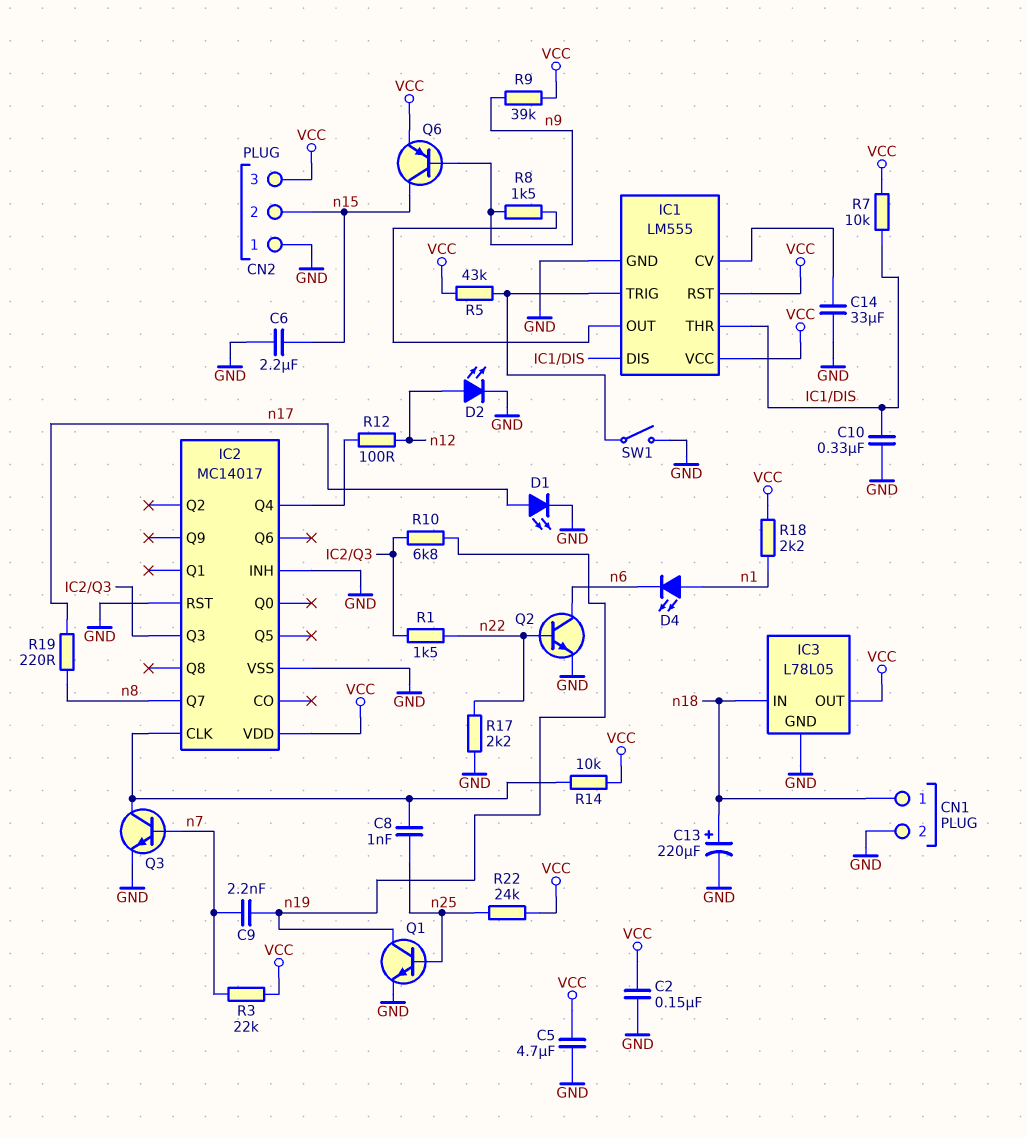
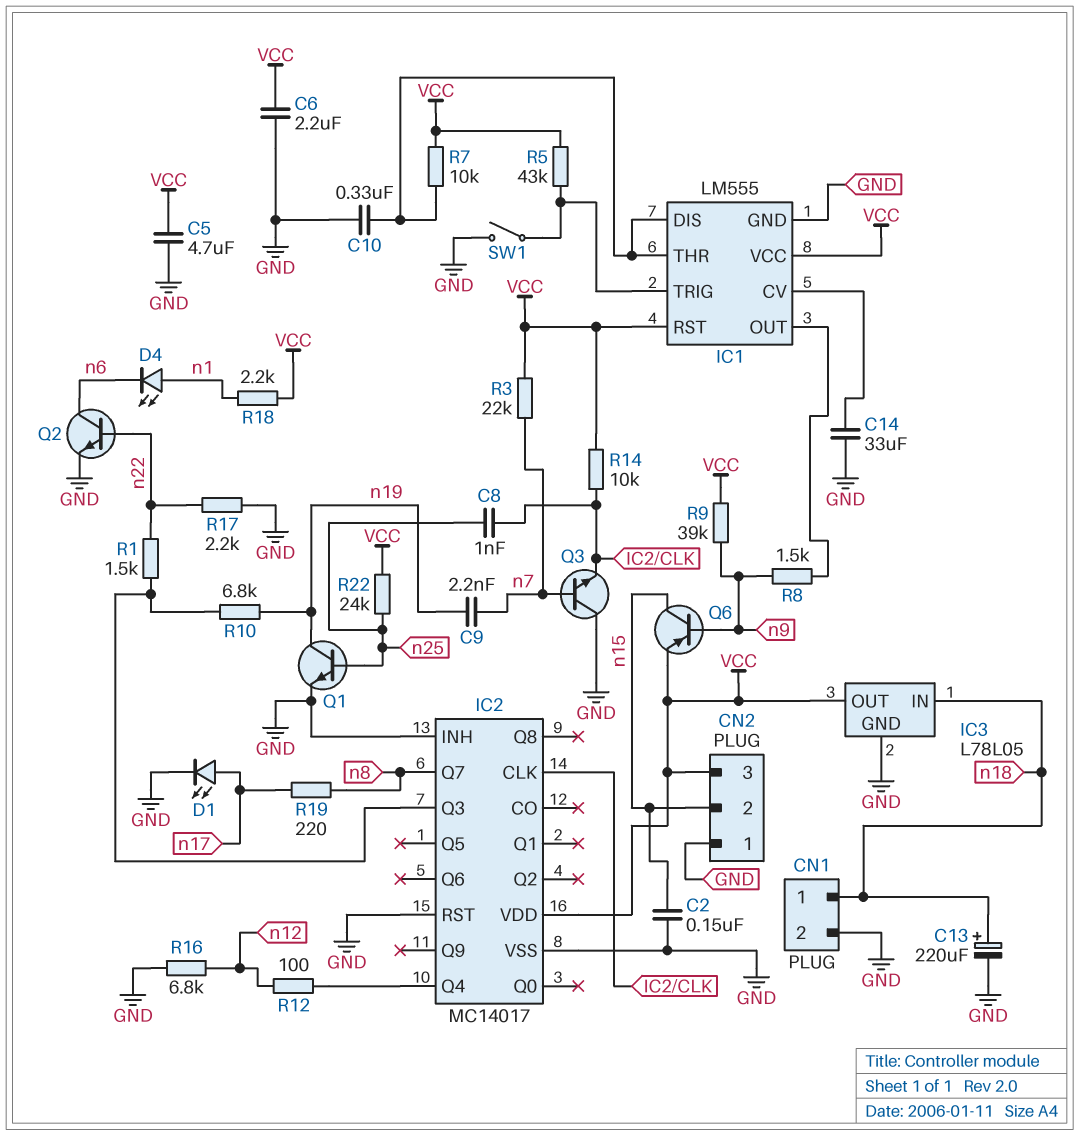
C2: 150nF (GND, VCC) -> 150nF (GND, n15)
C6: 2.2uF (GND, n15) -> 2.2uF (GND, VCC)
D2: LED (A n12, K GND) -> none
Q3: NPN (B n7, C IC2/CLK, E GND) -> NPN (B n7, C GND, E IC2/CLK)
R16: none -> 6.8k (GND, n12)

